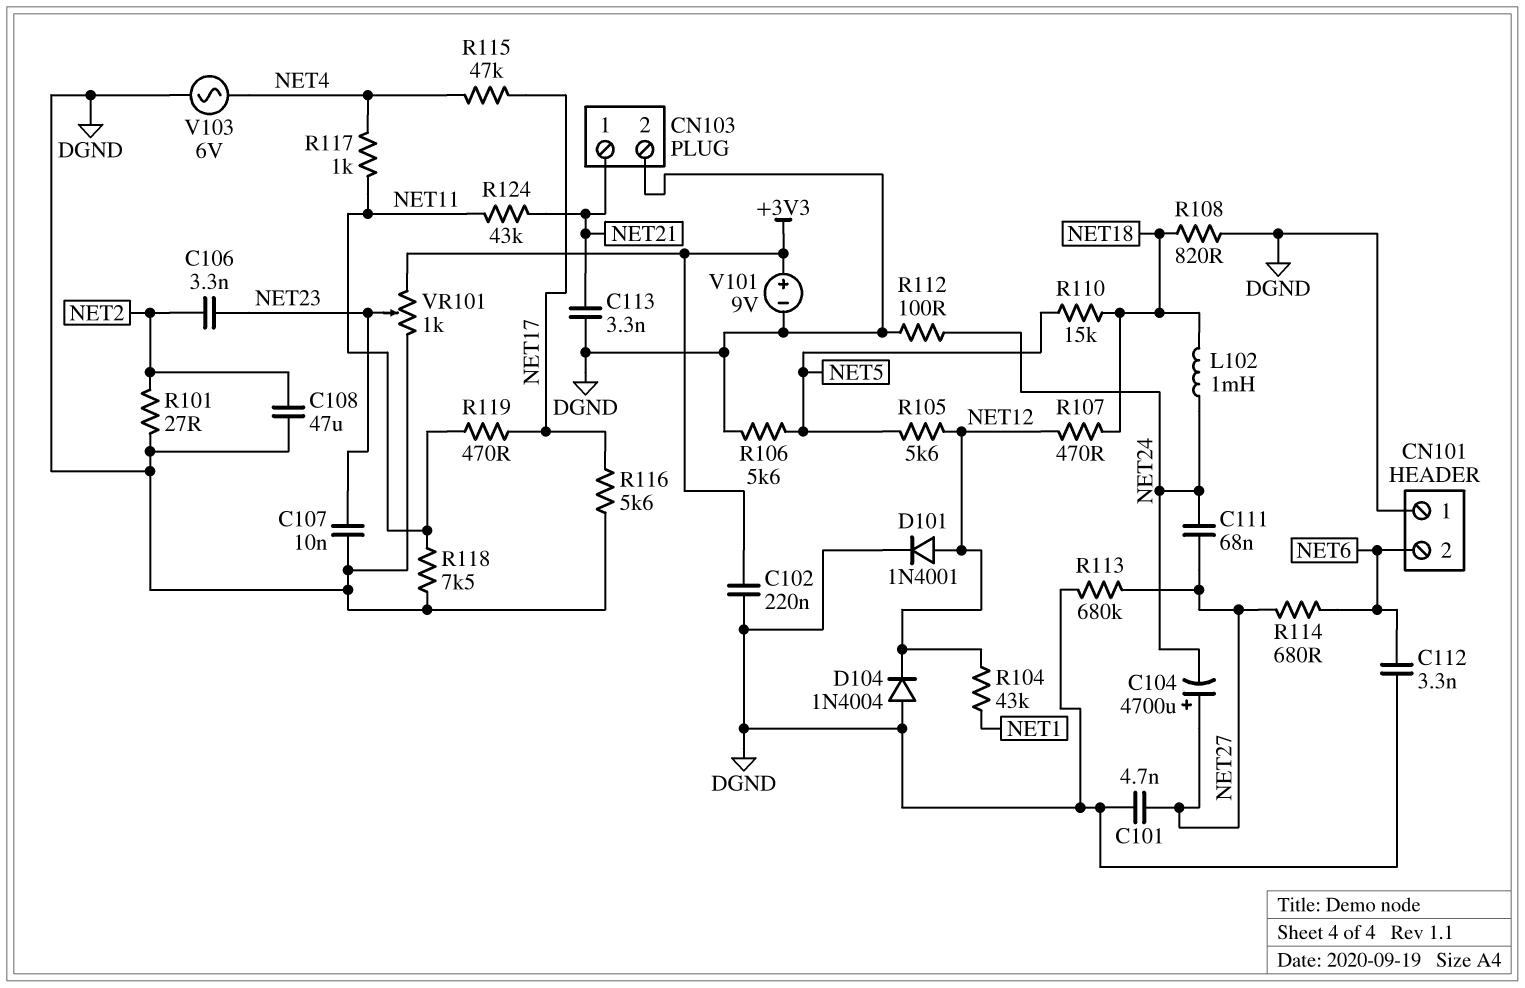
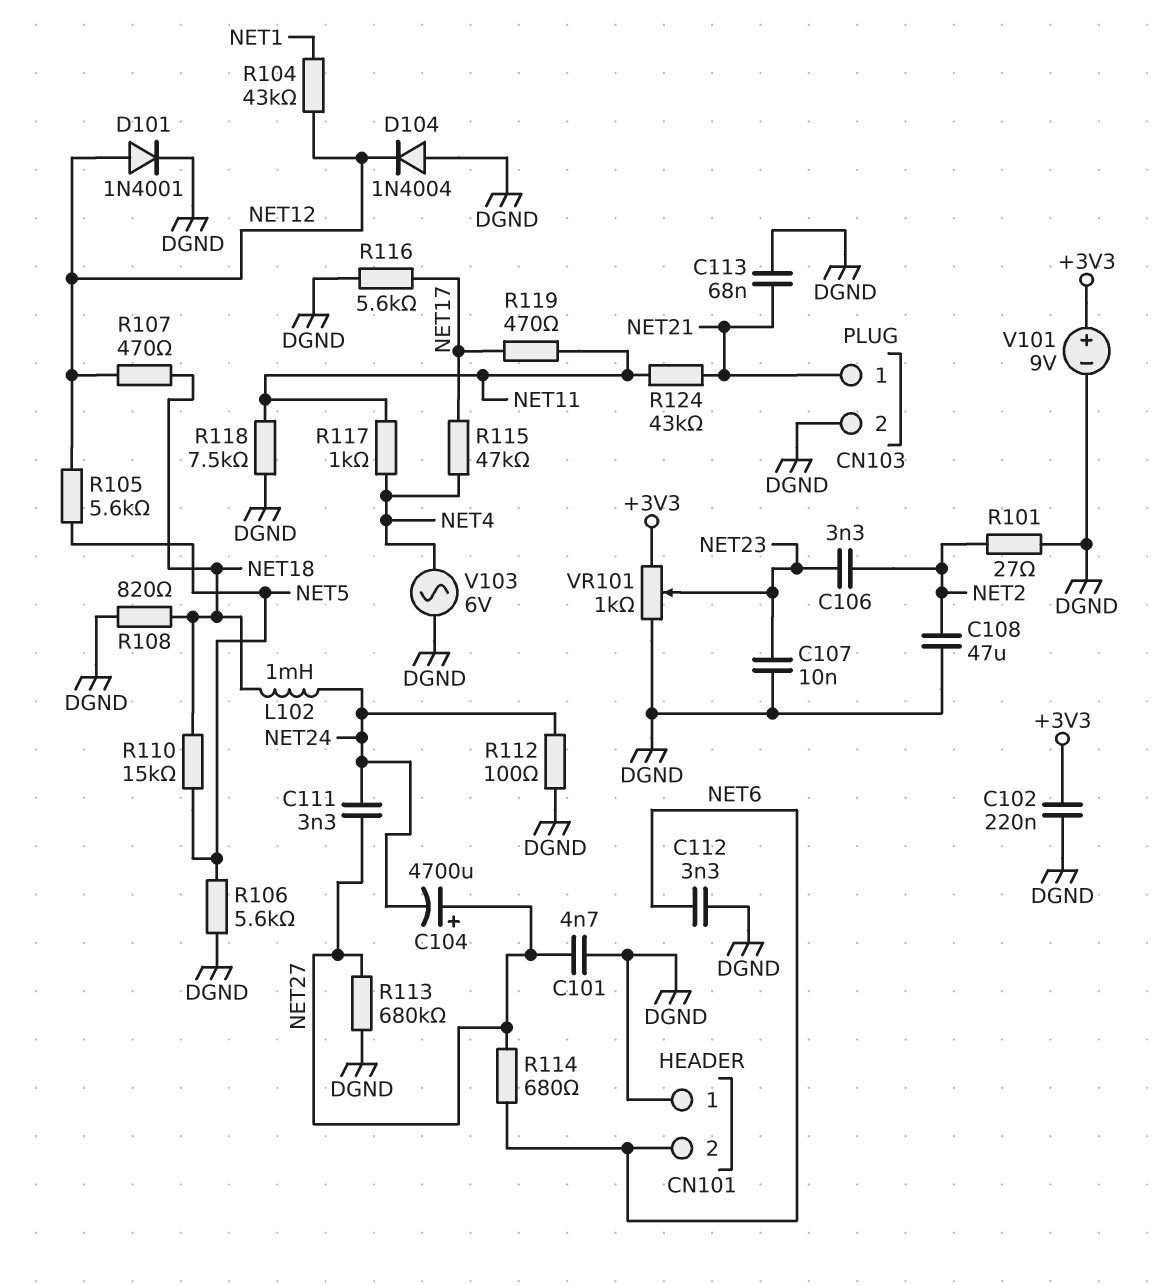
C111: 68nF (NET24, NET27) -> 3.3nF (NET24, NET27)
C113: 3.3nF (DGND, NET21) -> 68nF (DGND, NET21)

